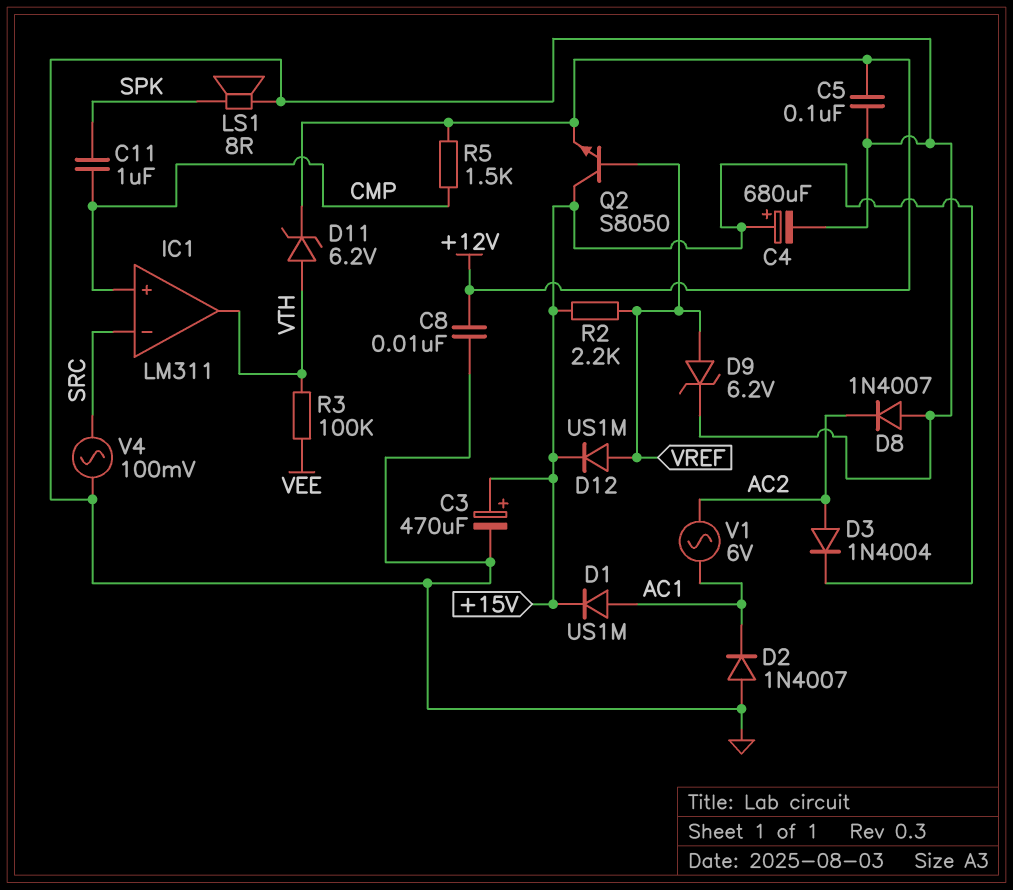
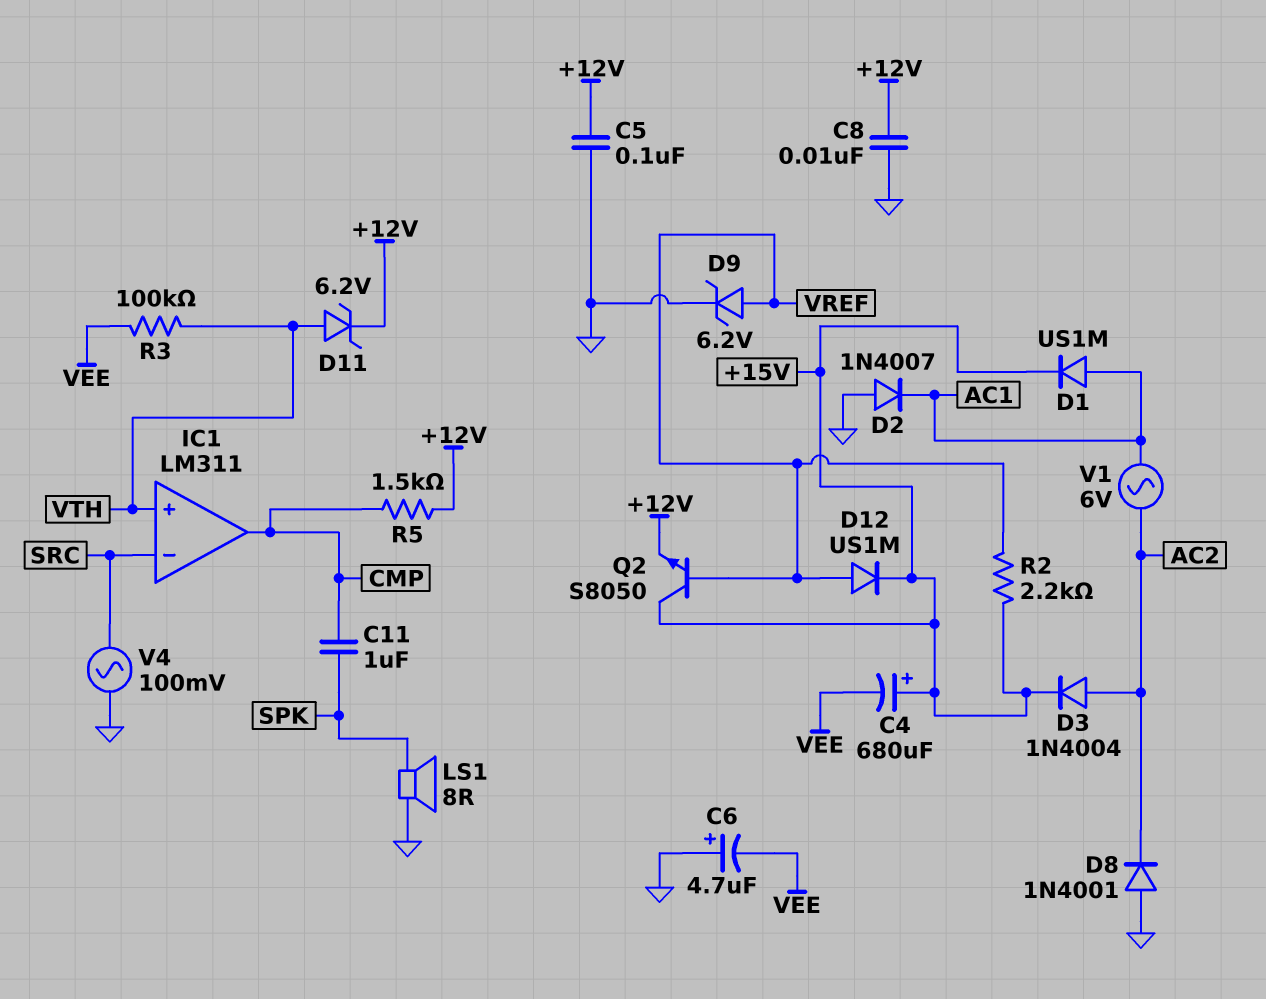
C3: 470uF (plus +15V, minus GND) -> none
C4: 680uF (plus +15V, minus GND) -> 680uF (plus +15V, minus VEE)
C6: none -> 4.7uF (plus GND, minus VEE)
D8: diode 1N4007 (A GND, K AC2) -> diode 1N4001 (A GND, K AC2)
IC1 pin in+: CMP -> VTH
IC1 pin out: VTH -> CMP

